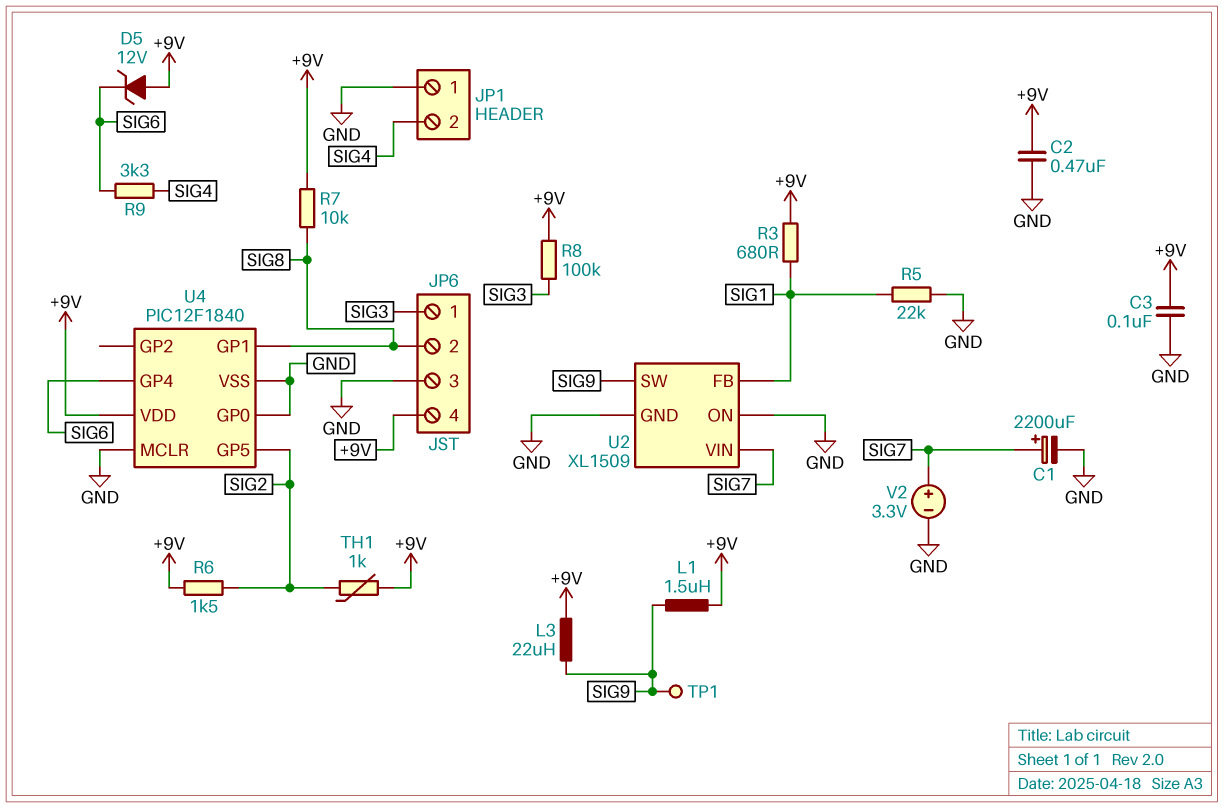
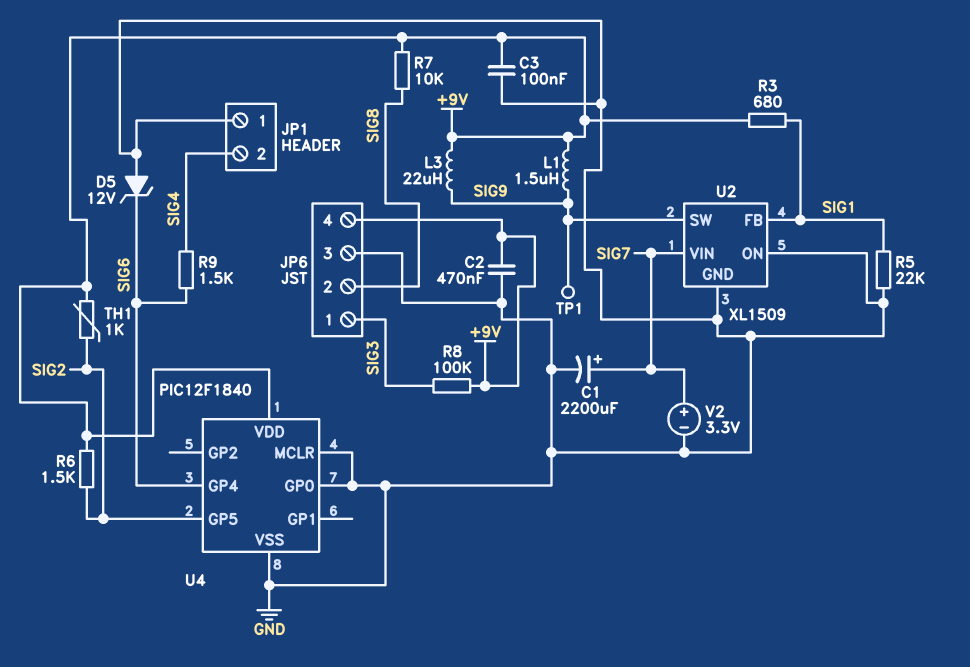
D5: zener 12V (A +9V, K SIG6) -> zener 12V (A GND, K SIG6)
R9: 3.3k (SIG4, SIG6) -> 1.5k (SIG4, SIG6)
U4 pin GP1: SIG8 -> none

